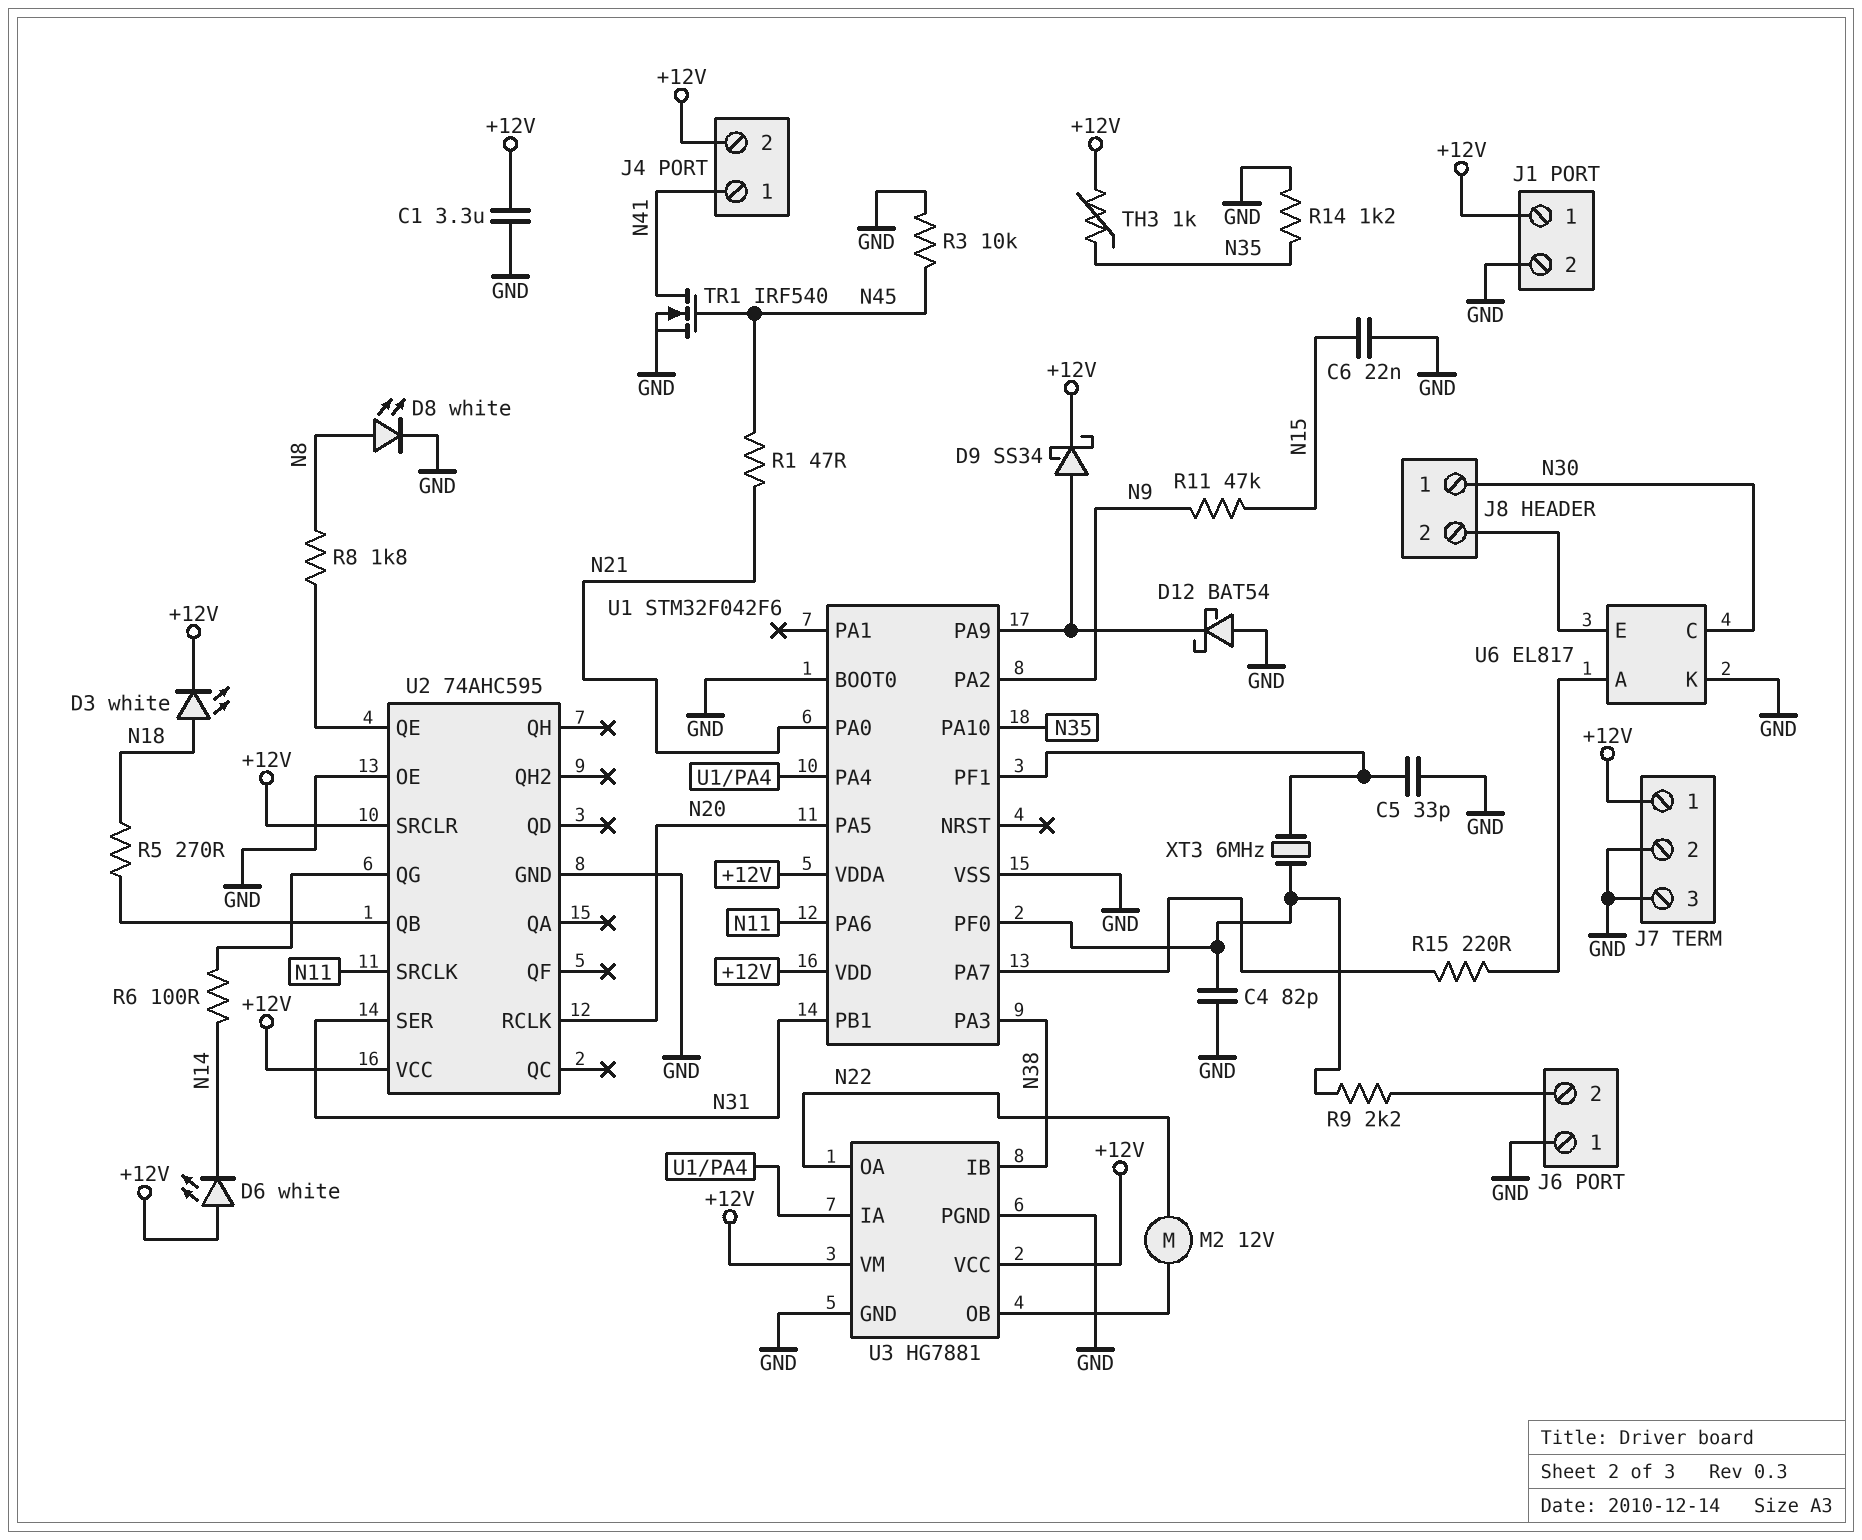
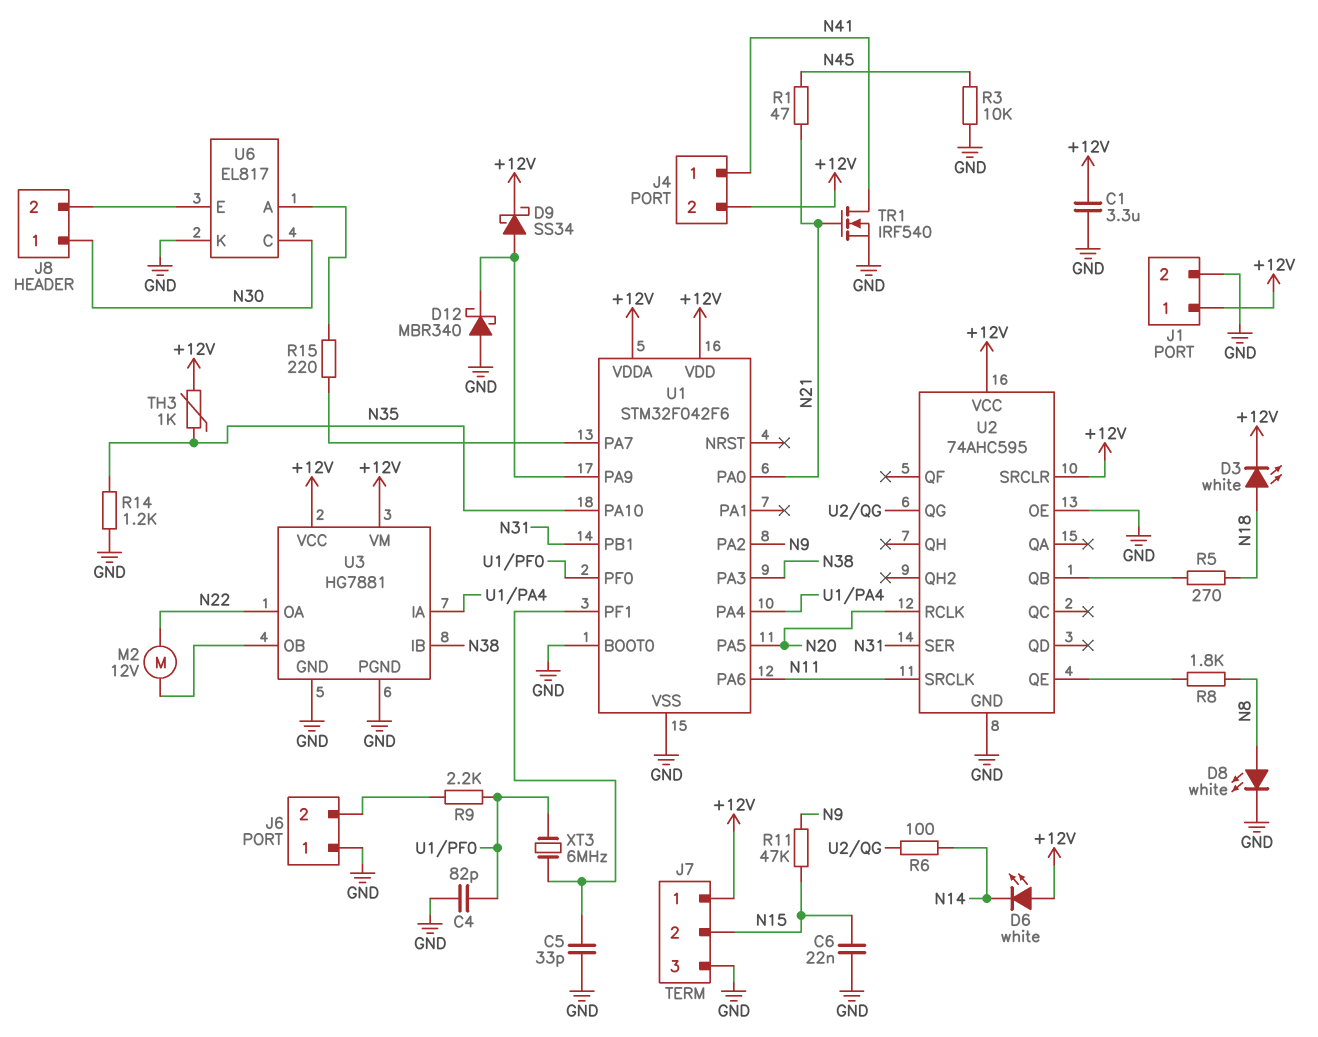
D12: schottky BAT54 (A GND, K U1/PA9) -> schottky MBR340 (A GND, K U1/PA9)
J7 pin 2: GND -> N15
TR1: NMOS IRF540 (G N45, D N41, S GND) -> NMOS IRF540 (G N21, D N41, S GND)

